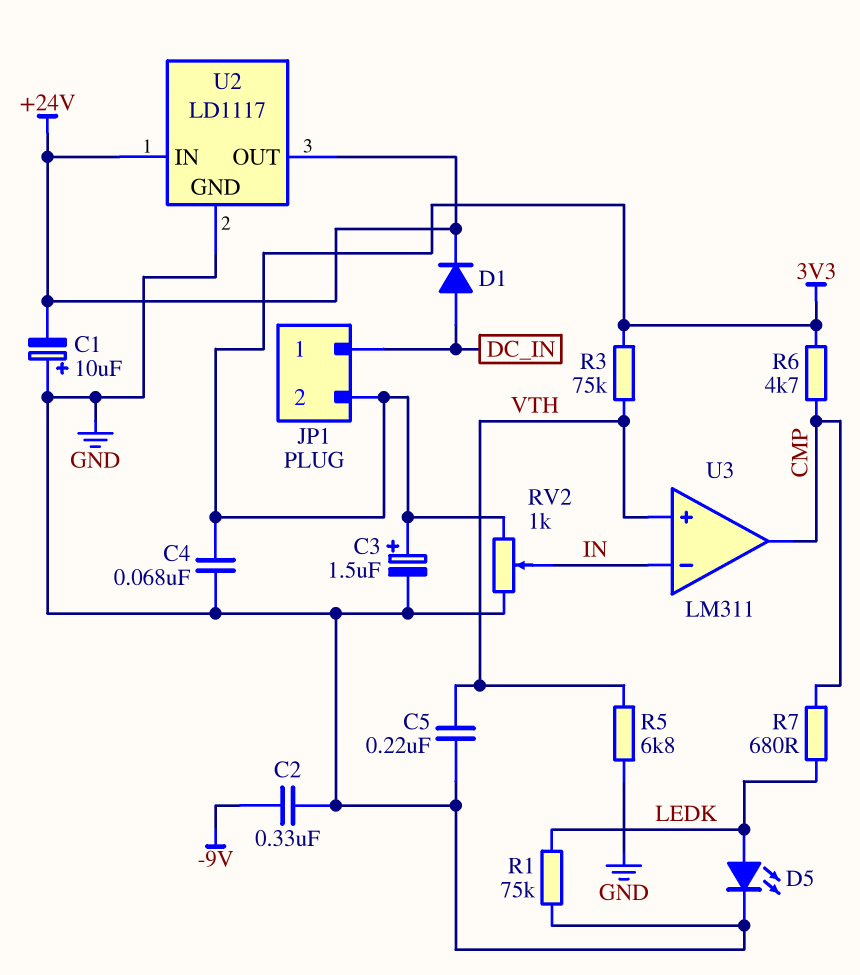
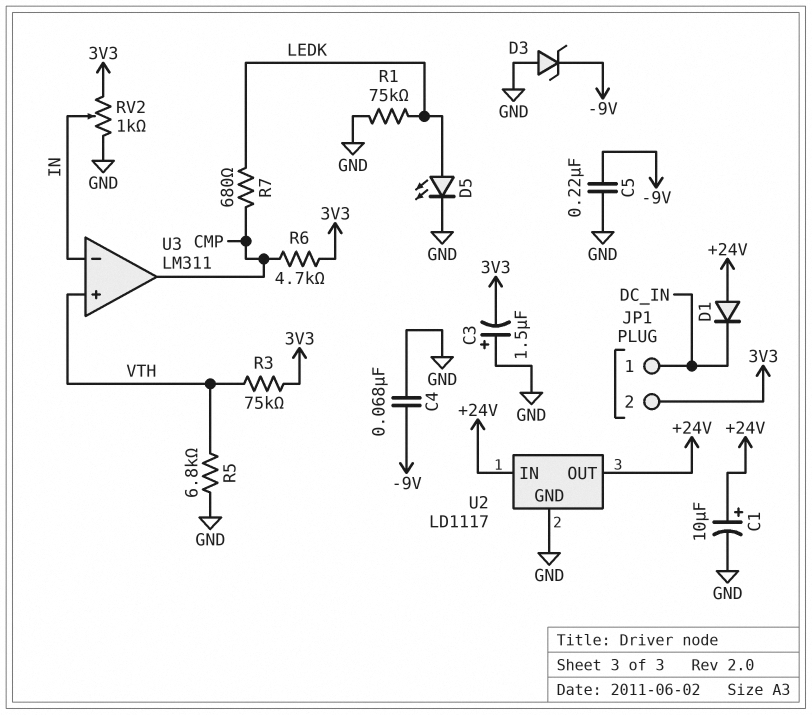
C1: 10uF (plus GND, minus +24V) -> 10uF (plus +24V, minus GND)
C2: 330nF (-9V, GND) -> none
C3: 1.5uF (plus 3V3, minus GND) -> 1.5uF (plus GND, minus 3V3)
C4: 68nF (3V3, GND) -> 68nF (-9V, GND)
C5: 220nF (GND, VTH) -> 220nF (-9V, GND)
D1: diode (A DC_IN, K +24V) -> diode (A +24V, K DC_IN)
D3: none -> zener (A GND, K -9V)

